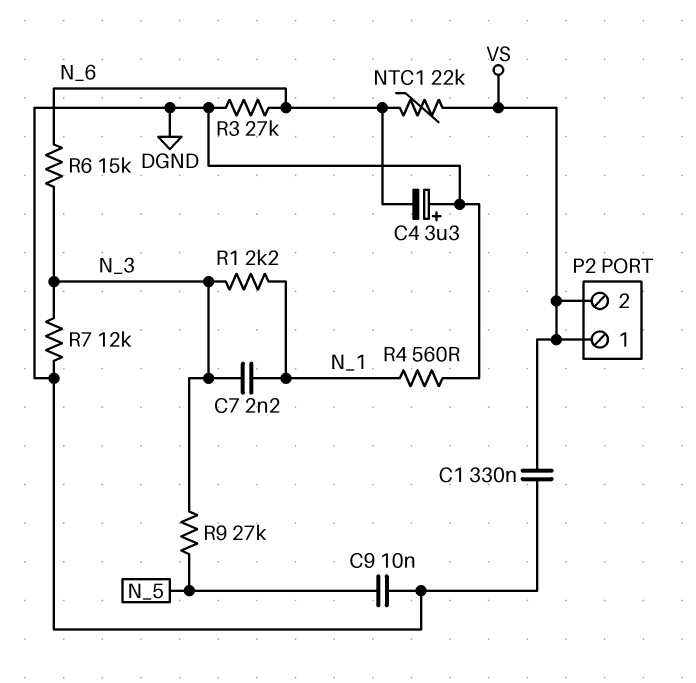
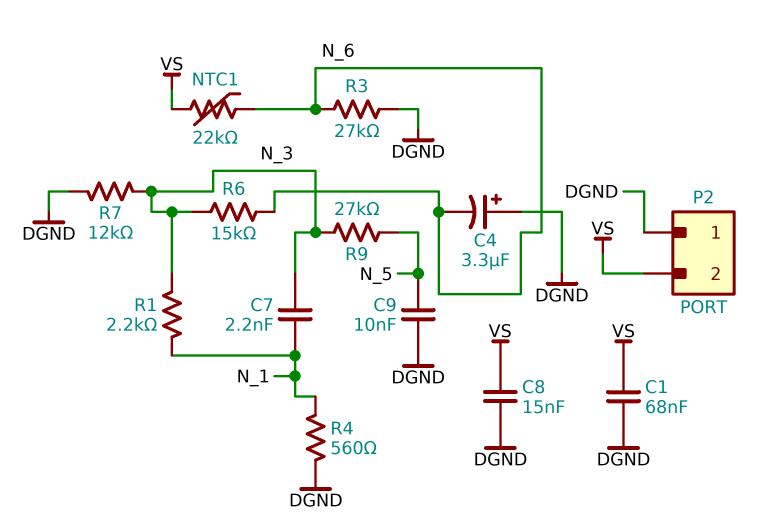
C1: 330nF (DGND, VS) -> 68nF (DGND, VS)
C8: none -> 15nF (DGND, VS)
P2 pin 1: VS -> DGND

